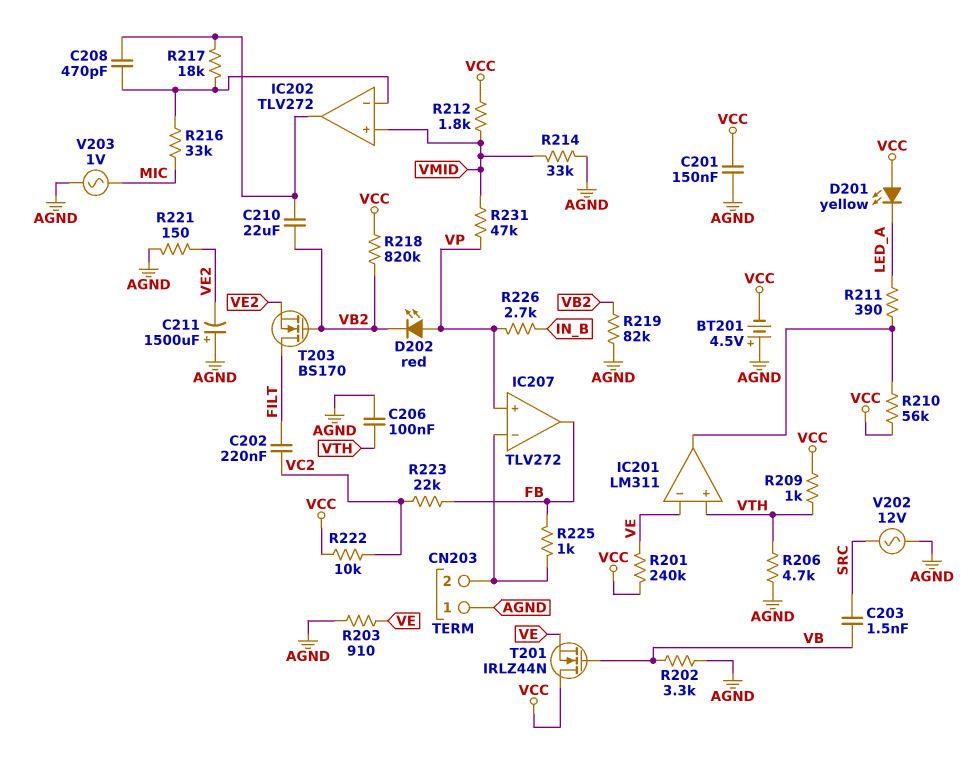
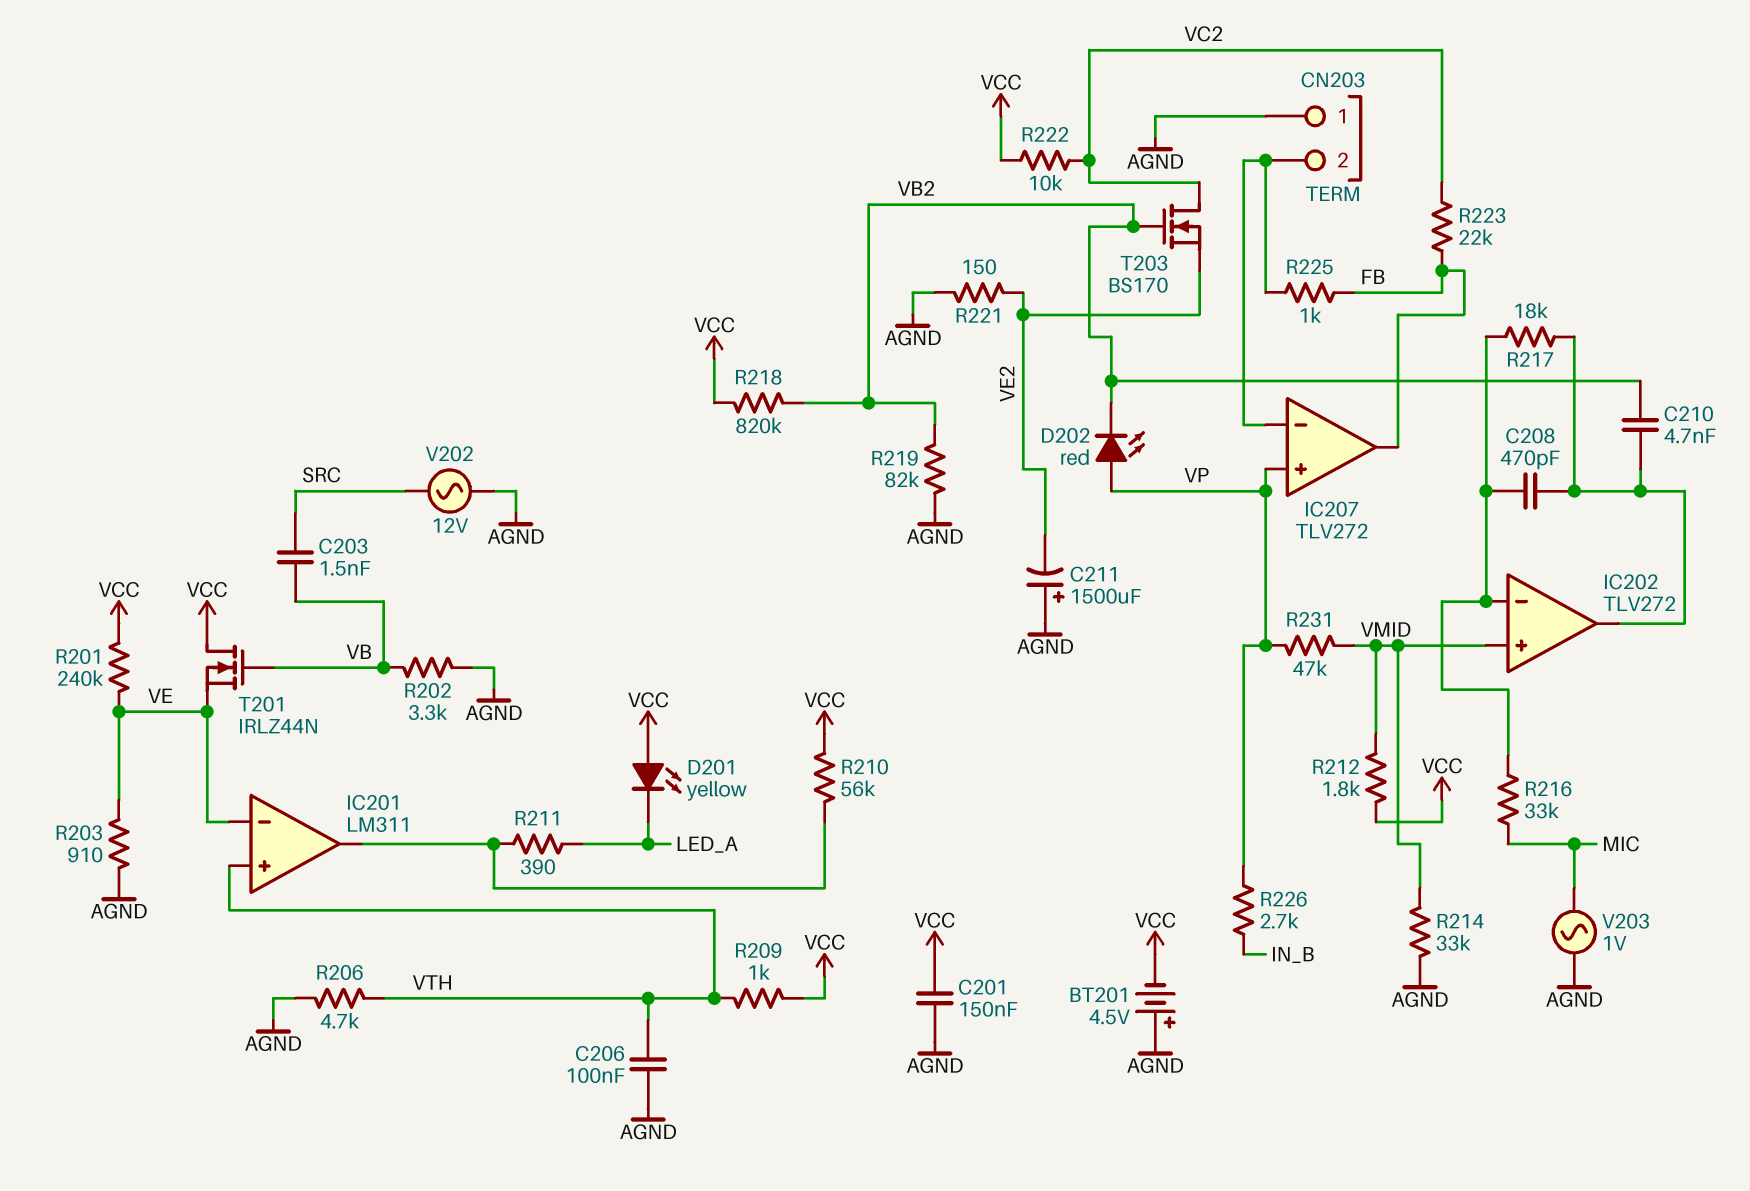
C202: 220nF (FILT, VC2) -> none
C210: 22uF (IC202/out, VB2) -> 4.7nF (IC202/out, VB2)
T203: NMOS BS170 (G VB2, D FILT, S VE2) -> NMOS BS170 (G VB2, D VC2, S VE2)

